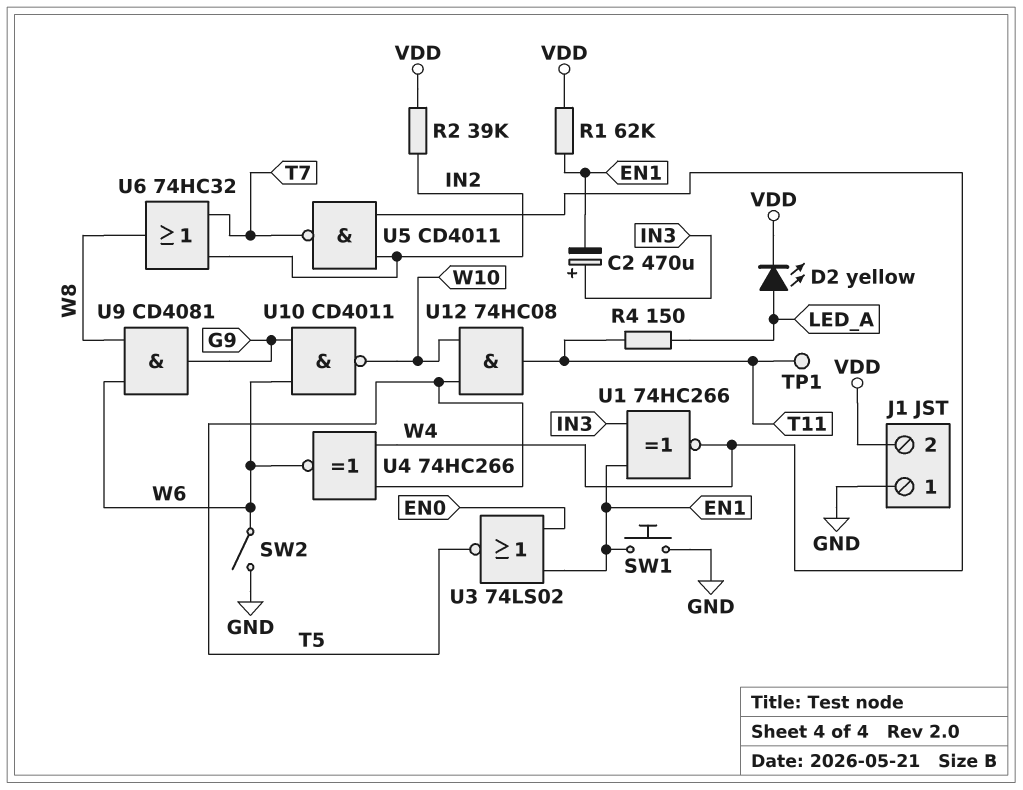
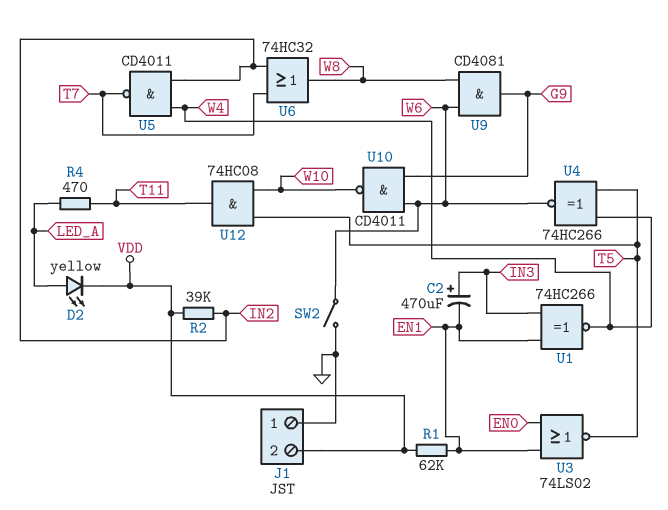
R4: 150 (LED_A, T11) -> 470 (LED_A, T11)
SW1: button (EN1, GND) -> none
TP1: test point (T11) -> none

